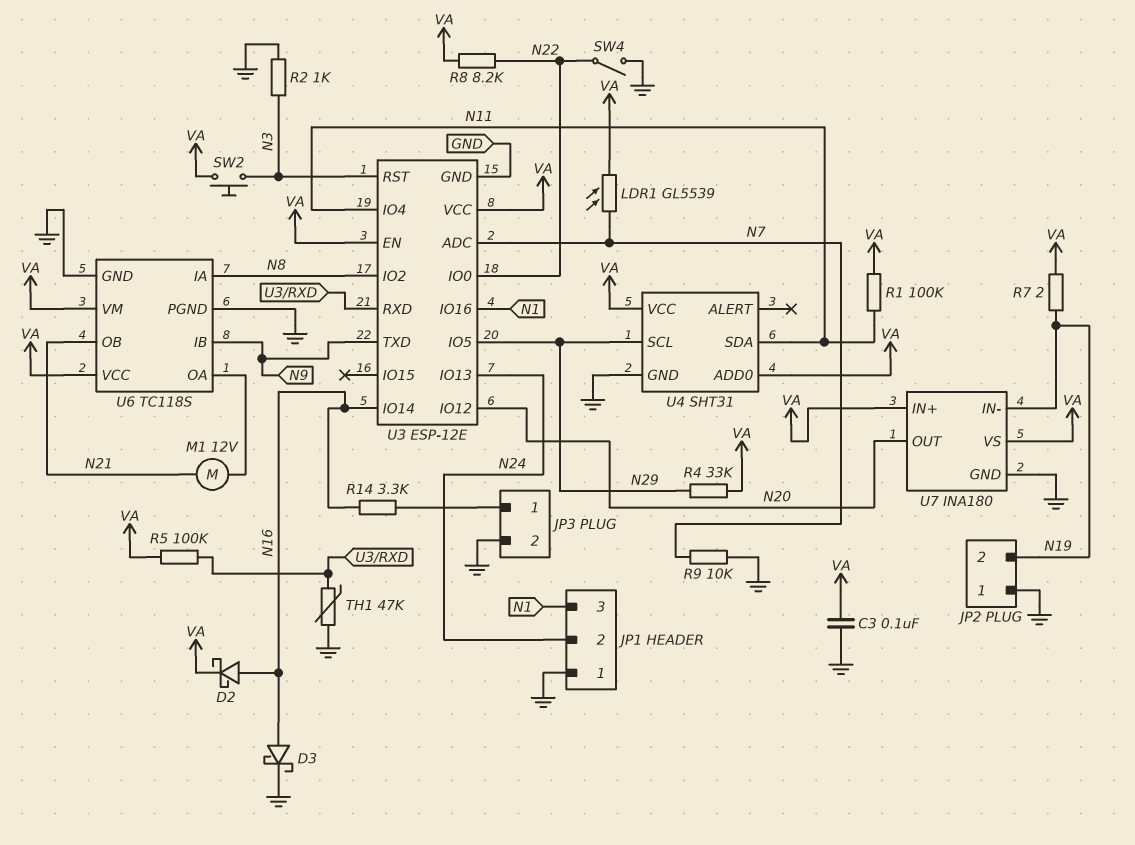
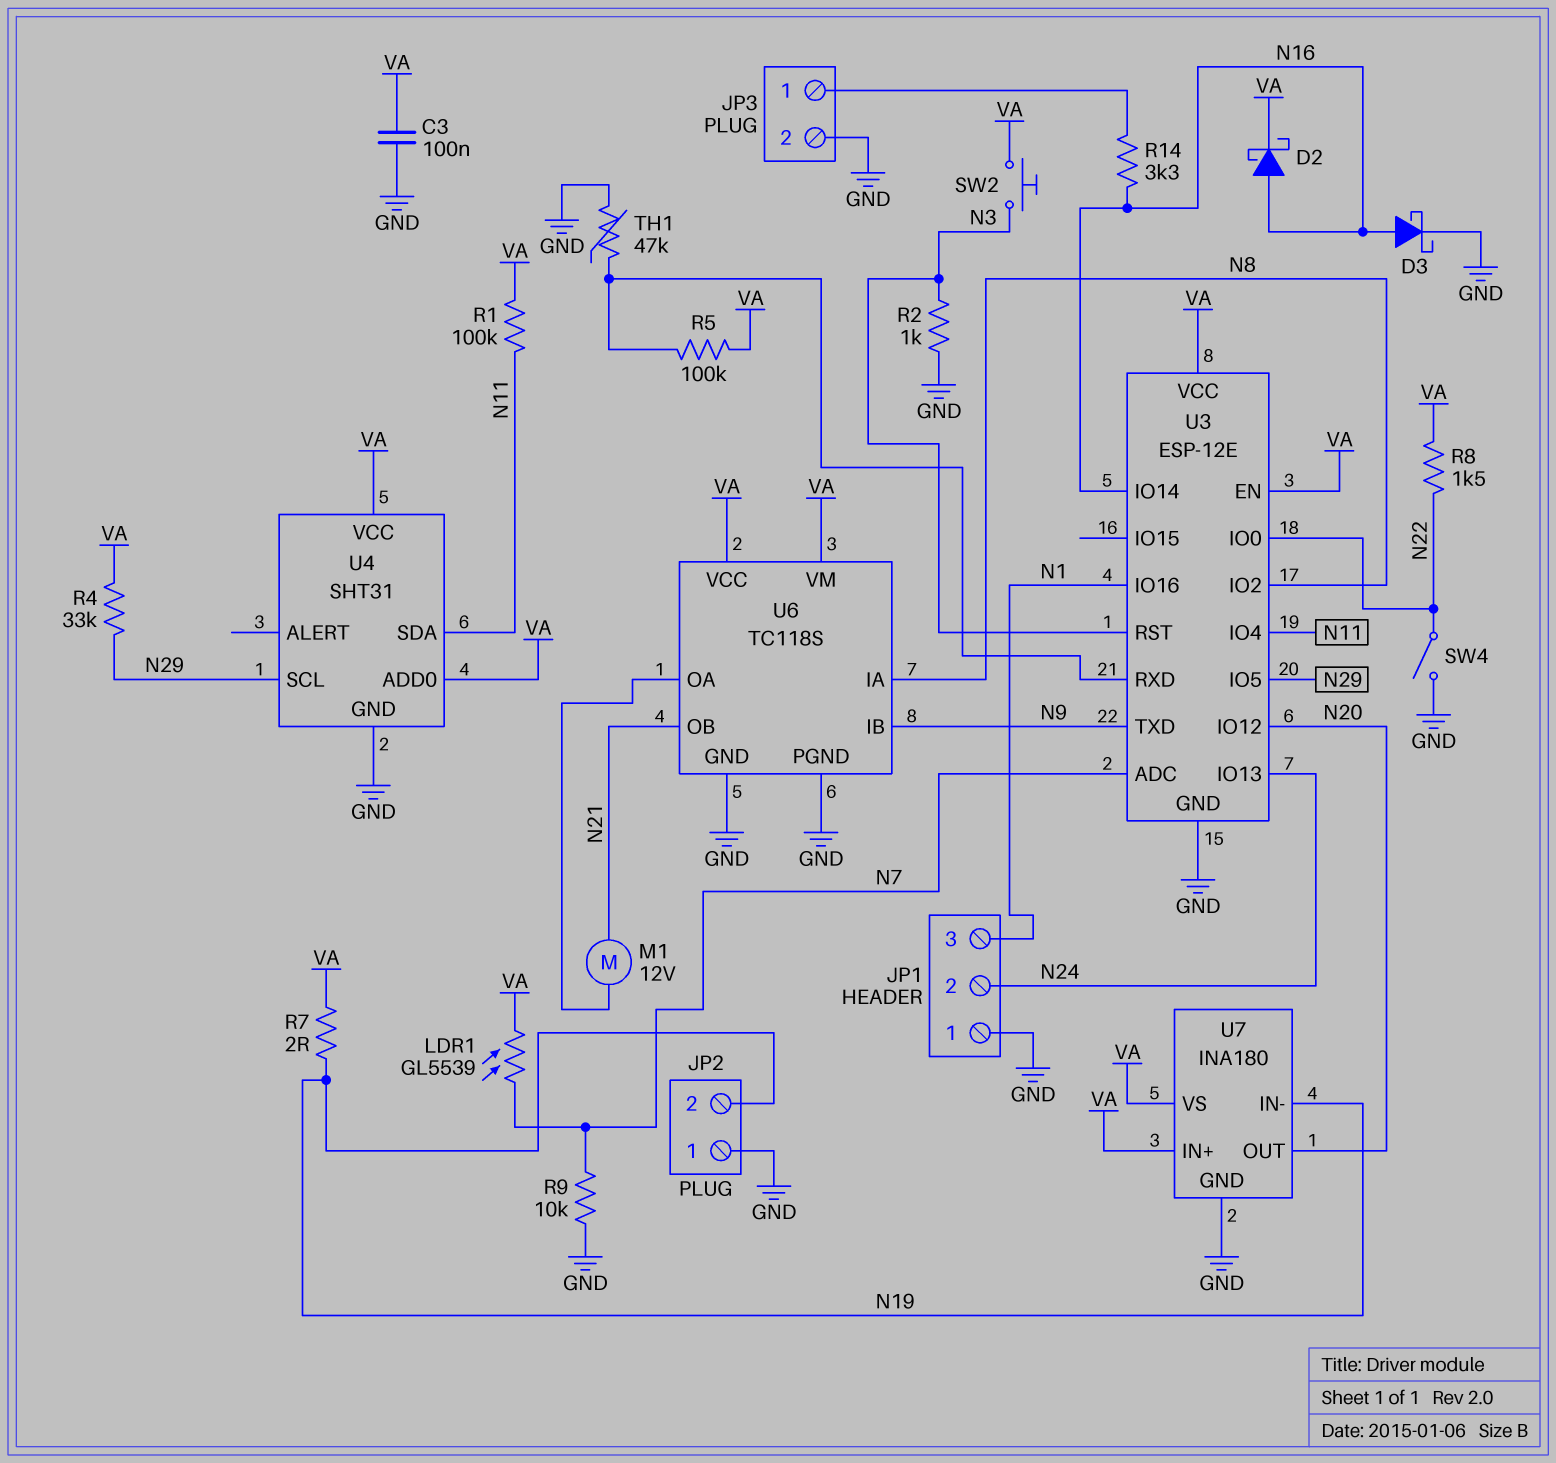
R8: 8.2k (N22, VA) -> 1.5k (N22, VA)

